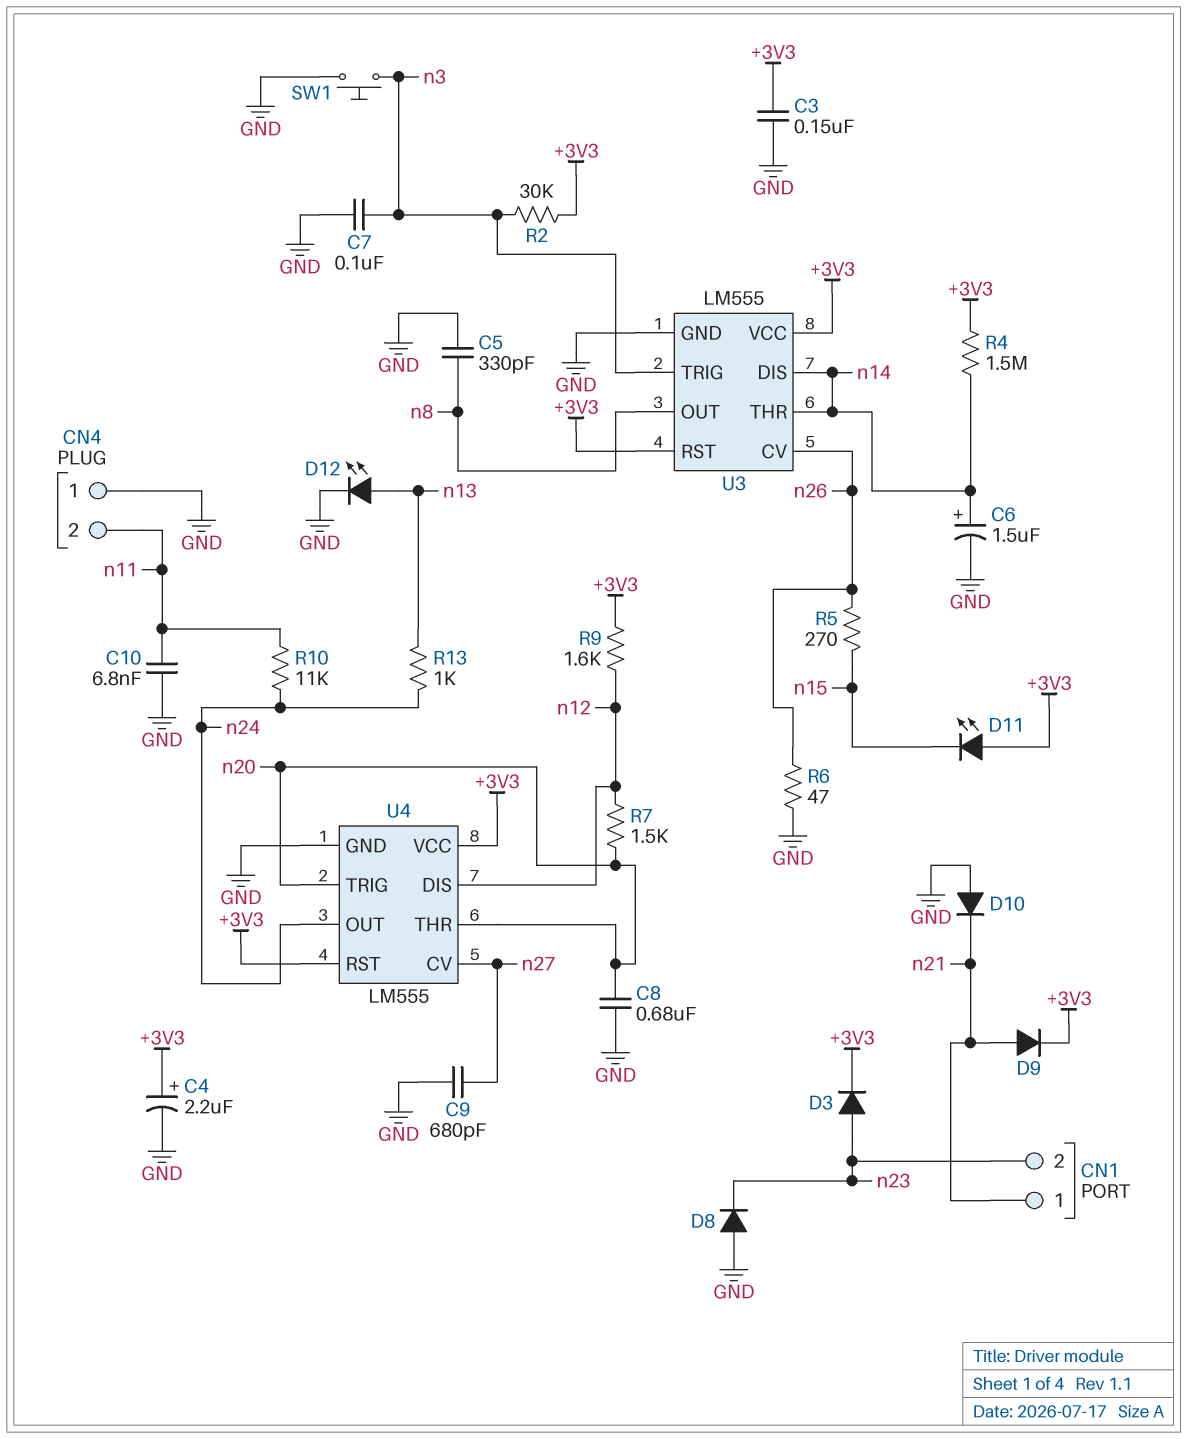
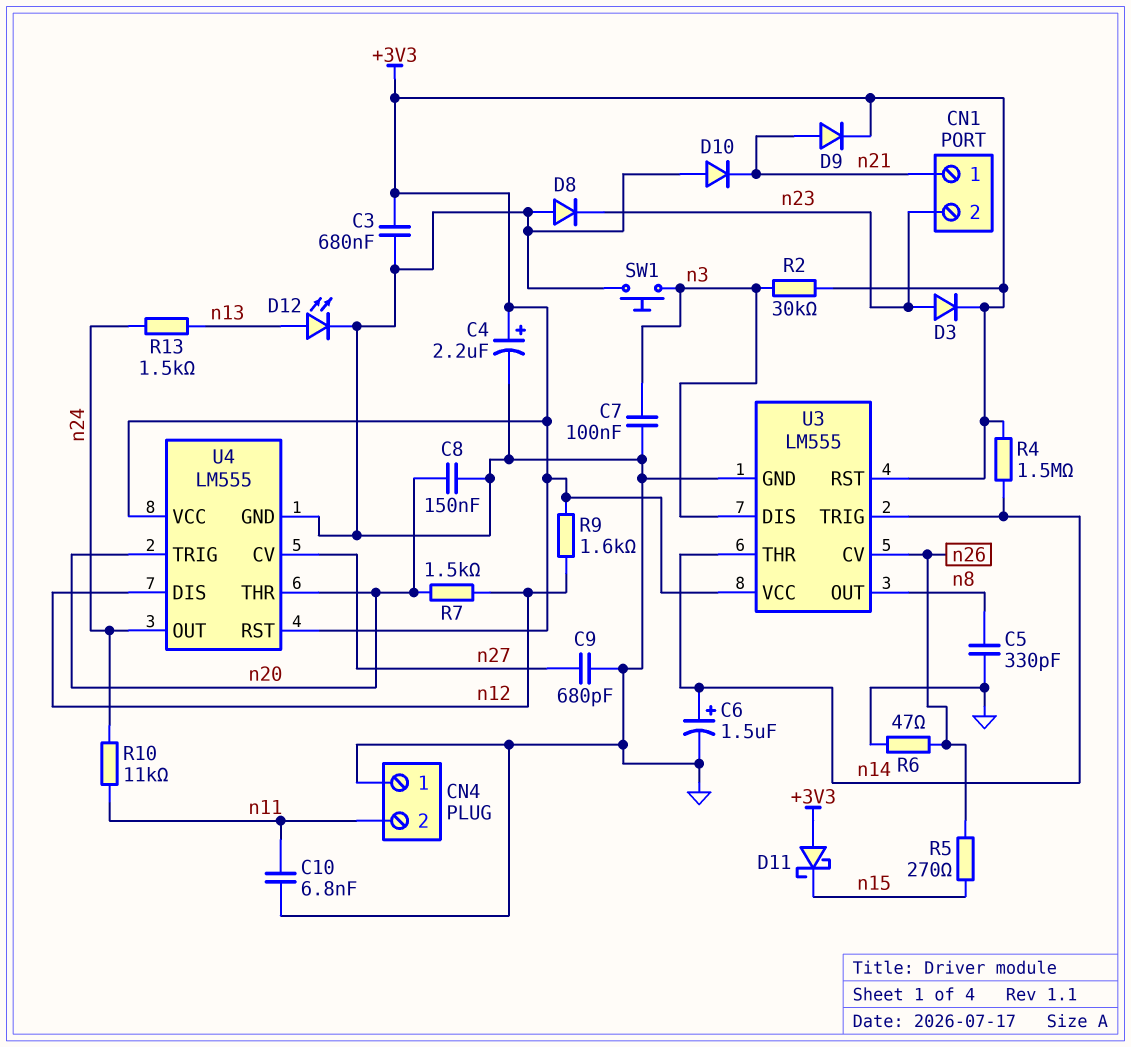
C3: 150nF (+3V3, GND) -> 680nF (+3V3, GND)
C8: 680nF (GND, n20) -> 150nF (GND, n20)
D11: LED (A +3V3, K n15) -> schottky (A +3V3, K n15)
R13: 1k (n13, n24) -> 1.5k (n13, n24)
U3 pin DIS: n14 -> n3
U3 pin TRIG: n3 -> n14

